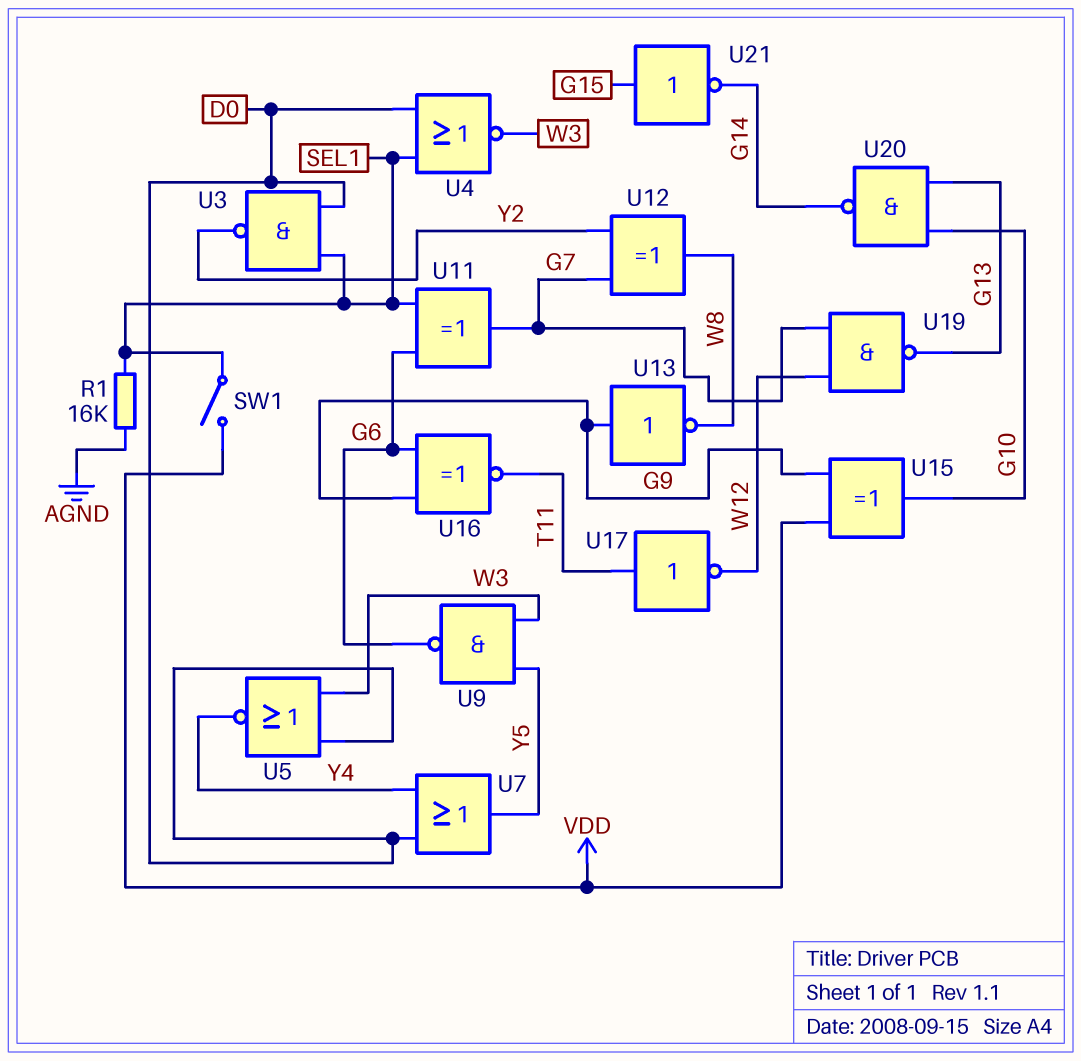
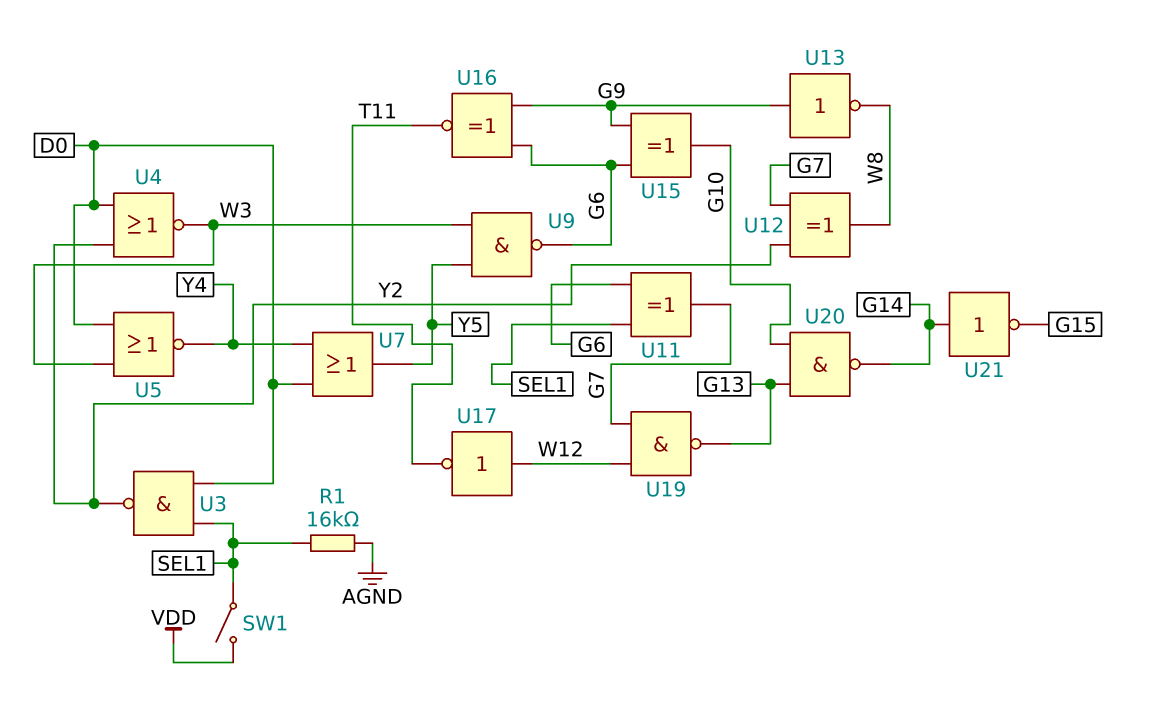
U4: NOR (in D0, in SEL1, out W3) -> NOR (in D0, in Y2, out W3)
U15: XOR (in G9, in VDD, out G10) -> XOR (in G6, in G9, out G10)
U17: NOT (in T11, out W12) -> NOT (in W12, out T11)
U21: NOT (in G15, out G14) -> NOT (in G14, out G15)

